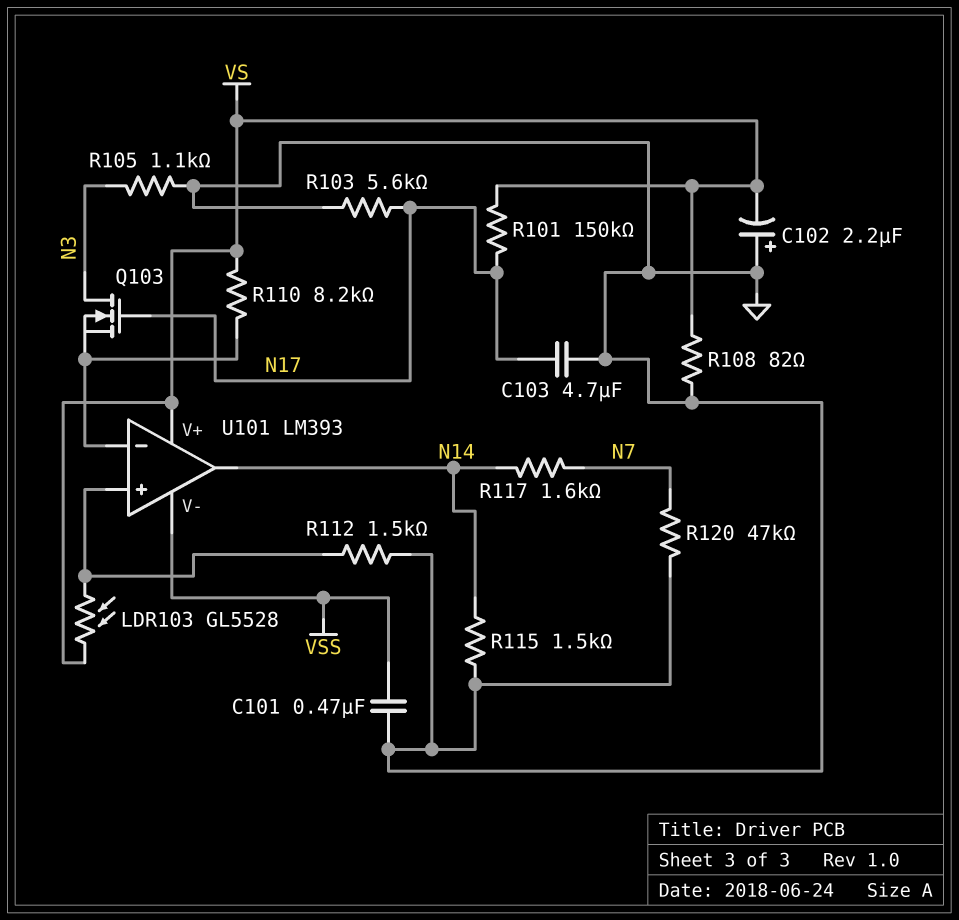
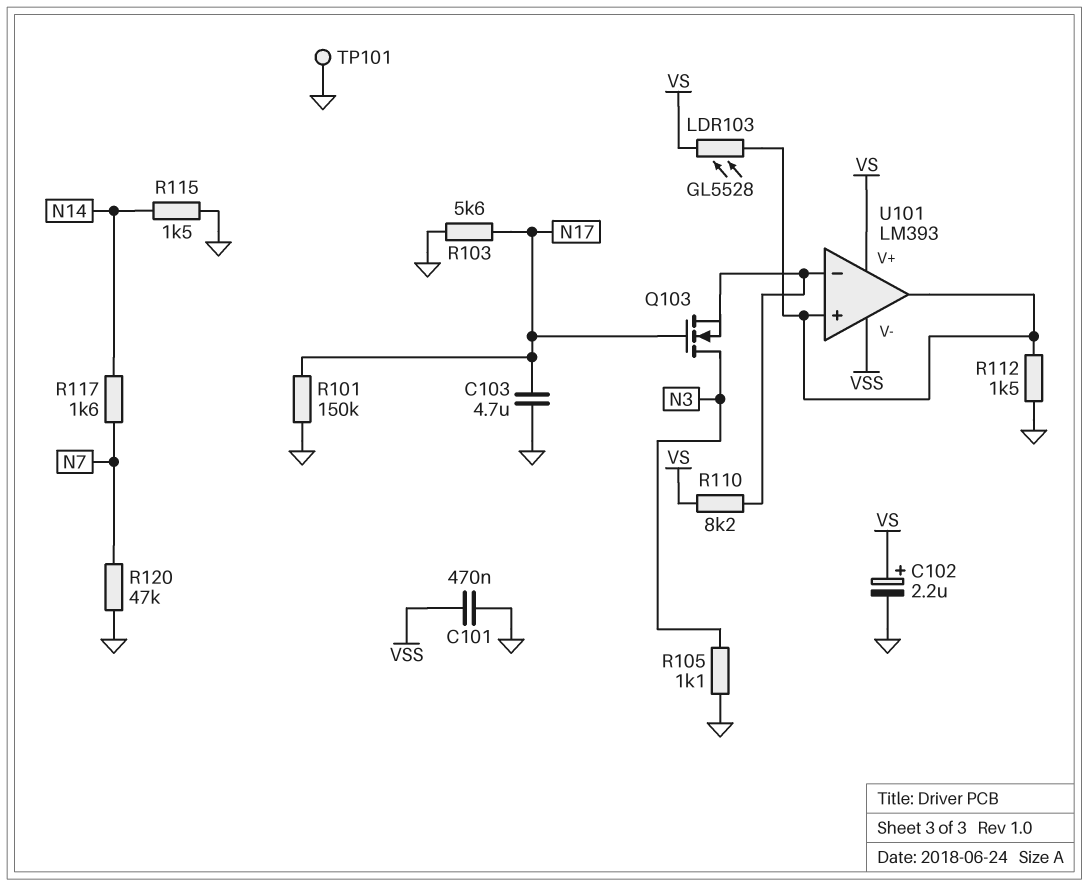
C102: 2.2uF (plus GND, minus VS) -> 2.2uF (plus VS, minus GND)
R101: 150k (N17, VS) -> 150k (GND, N17)
R108: 82 (GND, VS) -> none
TP101: none -> test point (GND)
U101 pin out: N14 -> U101/in+

